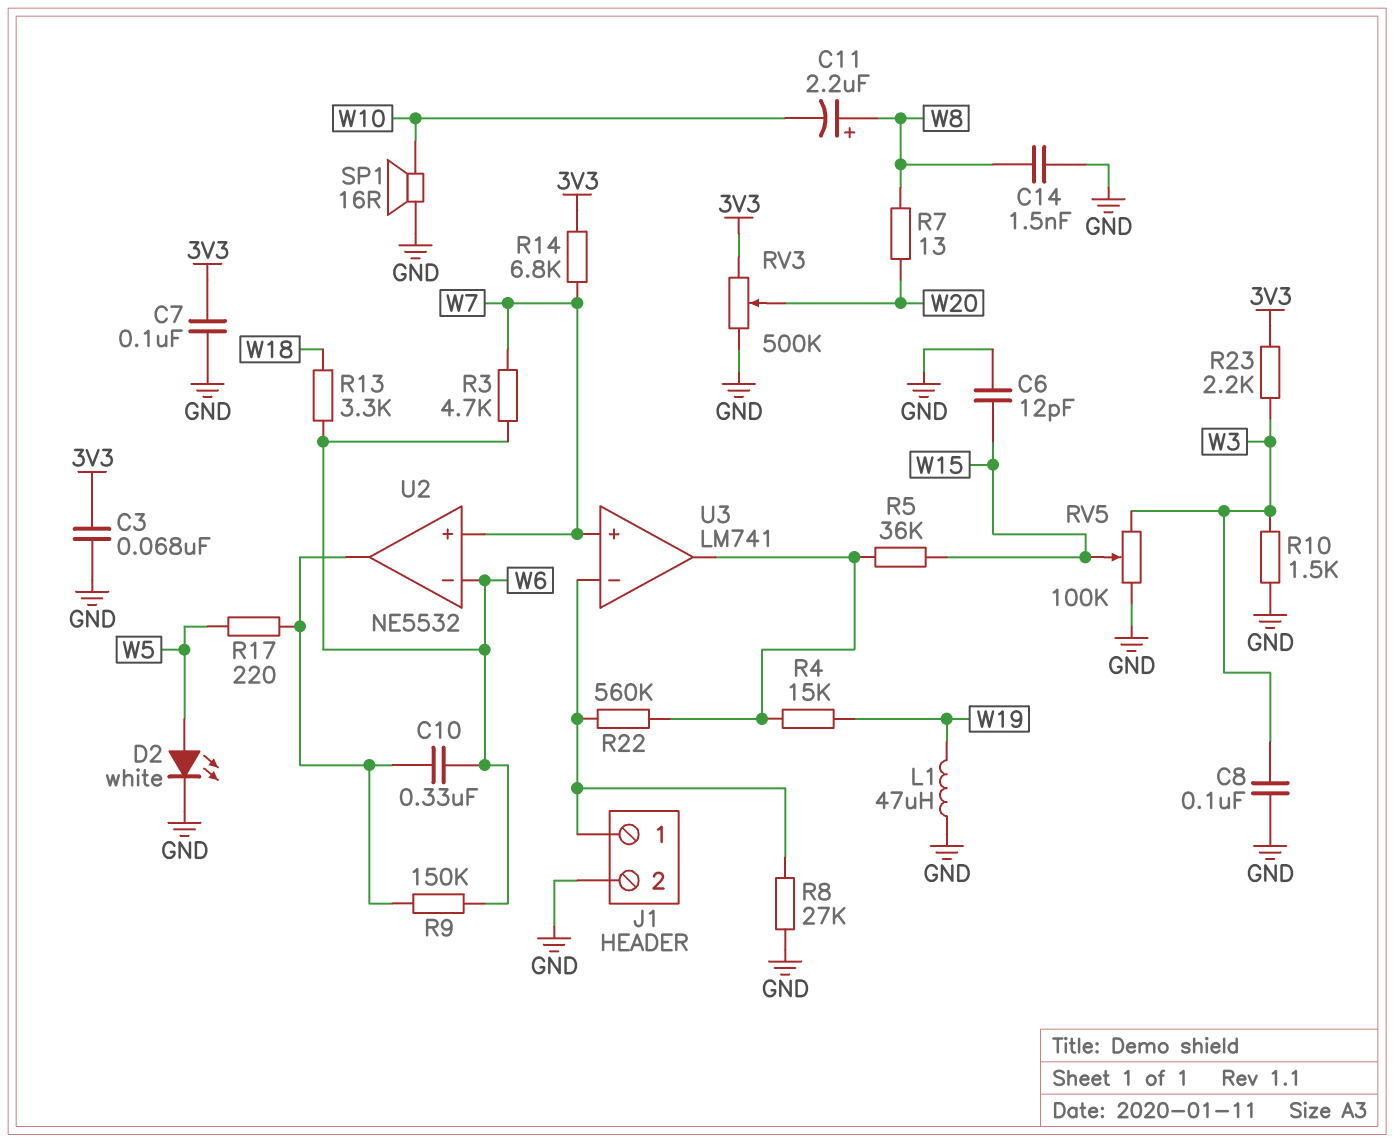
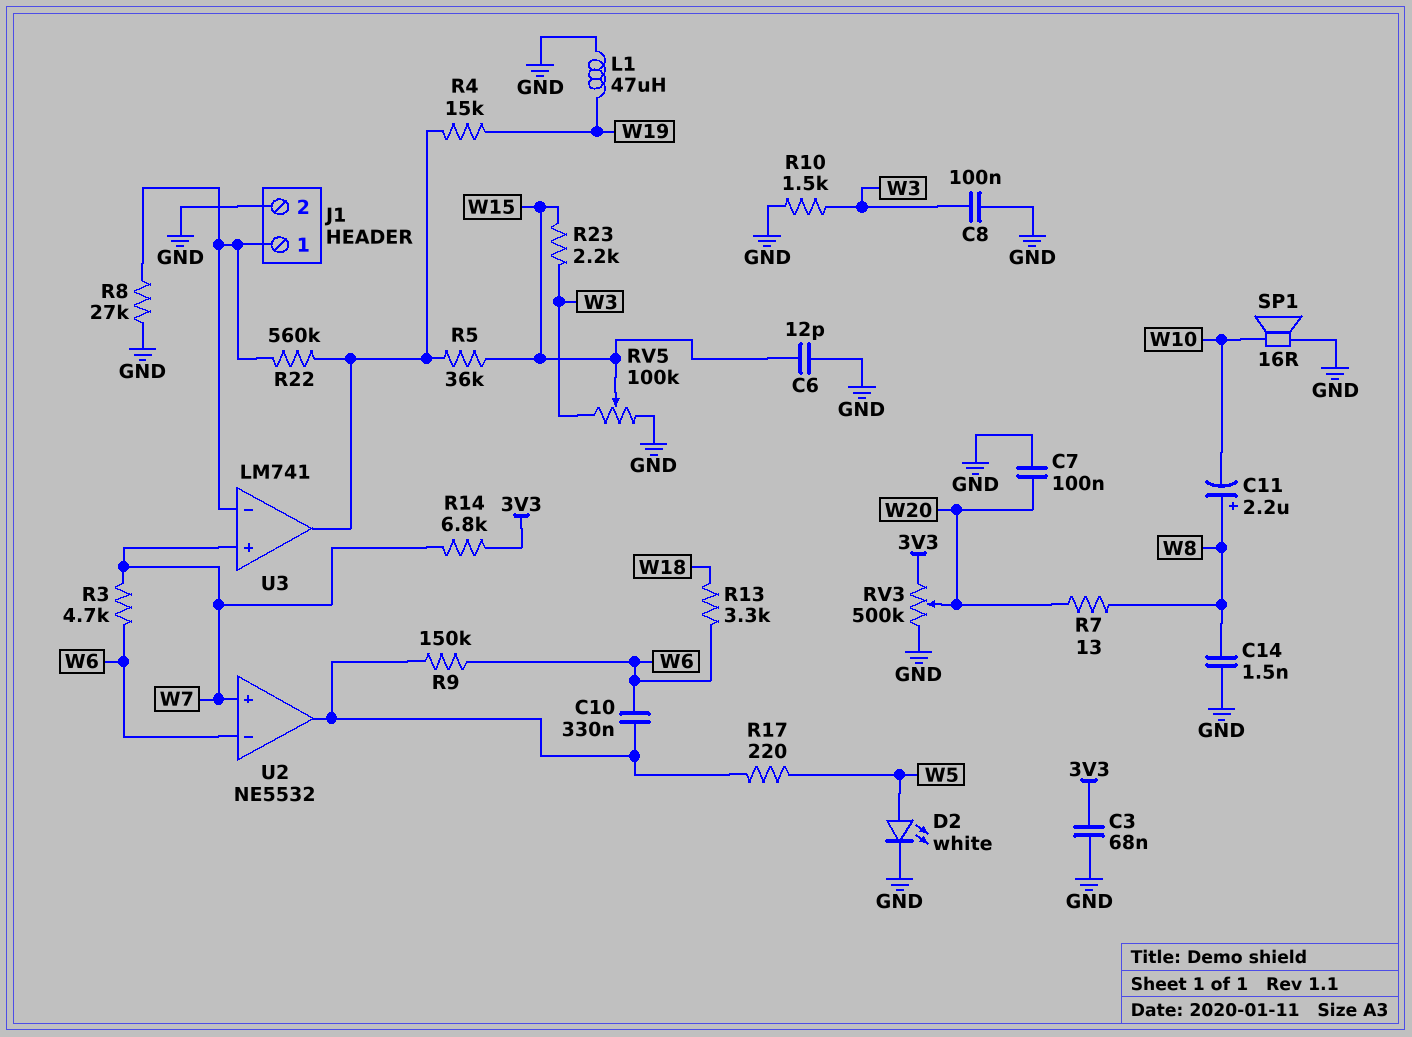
C7: 100nF (3V3, GND) -> 100nF (GND, W20)
R23: 2.2k (3V3, W3) -> 2.2k (W3, W15)

